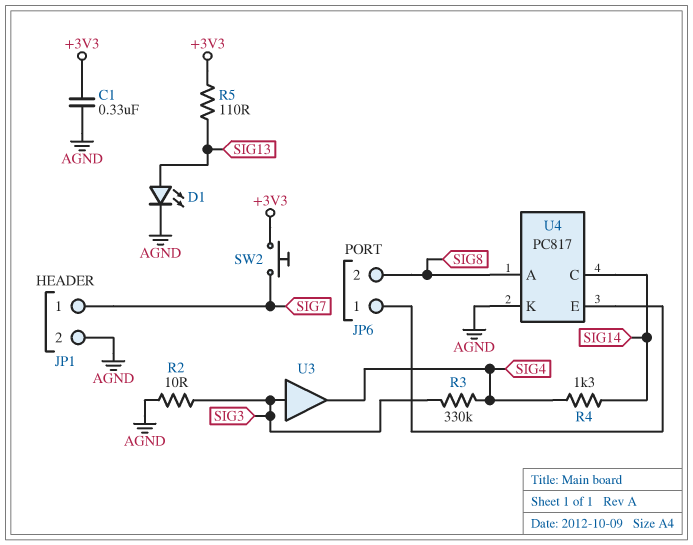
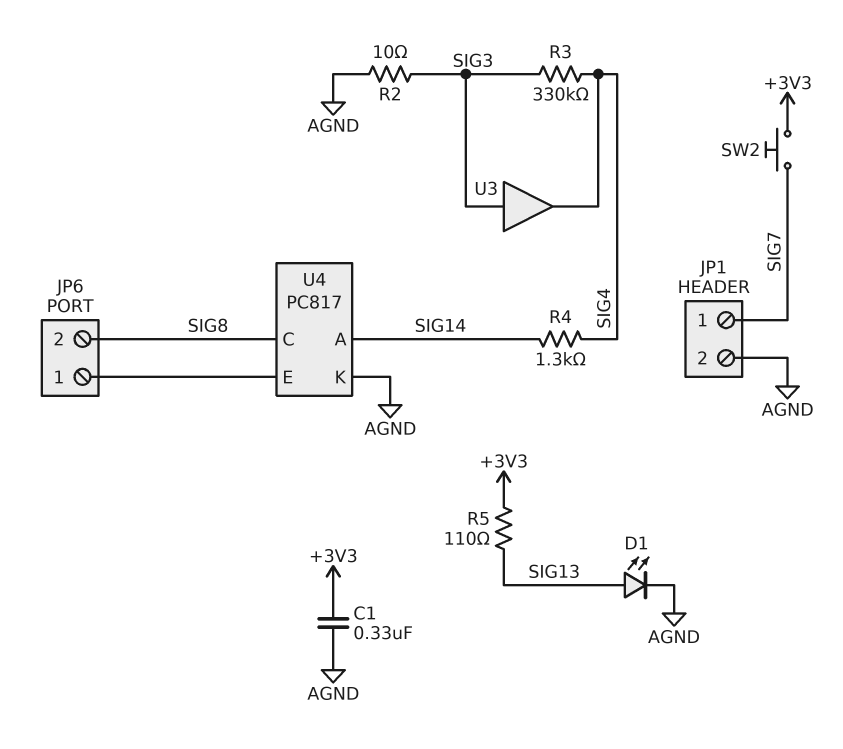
U4 pin A: SIG8 -> SIG14
U4 pin C: SIG14 -> SIG8

